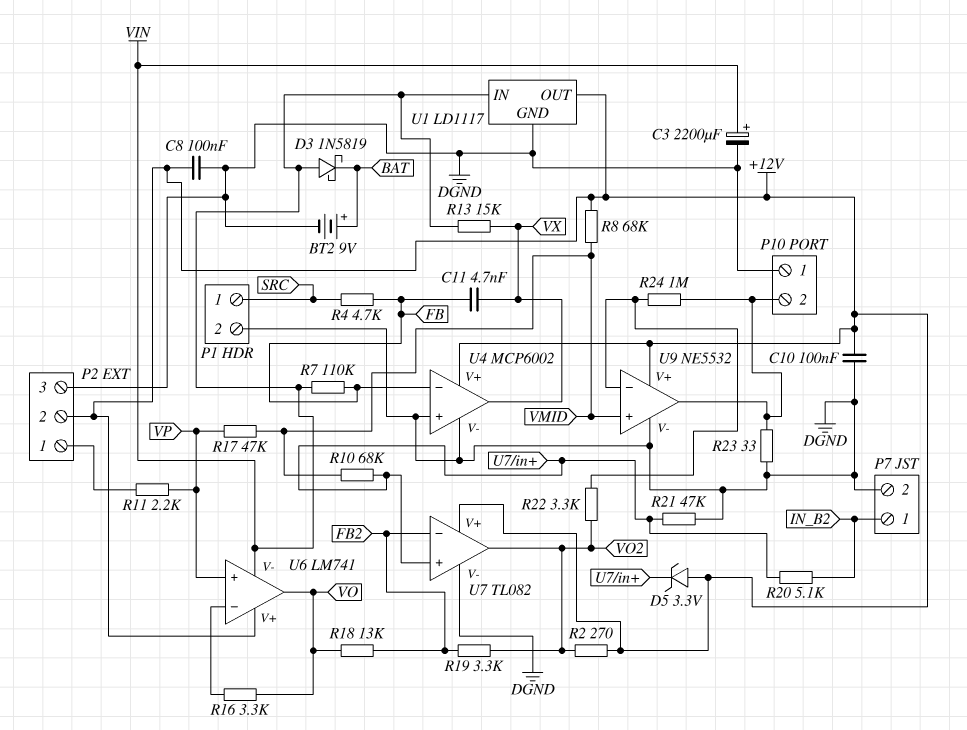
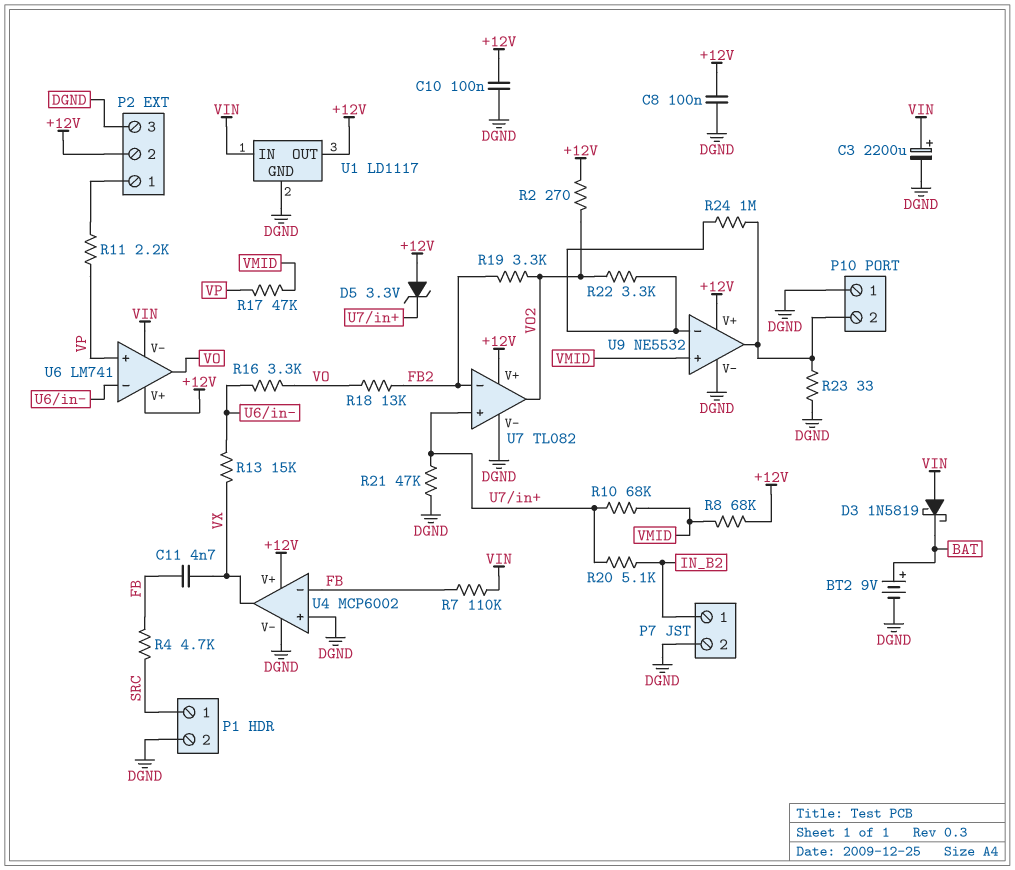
R13: 15k (VIN, VX) -> 15k (U6/in-, VX)

